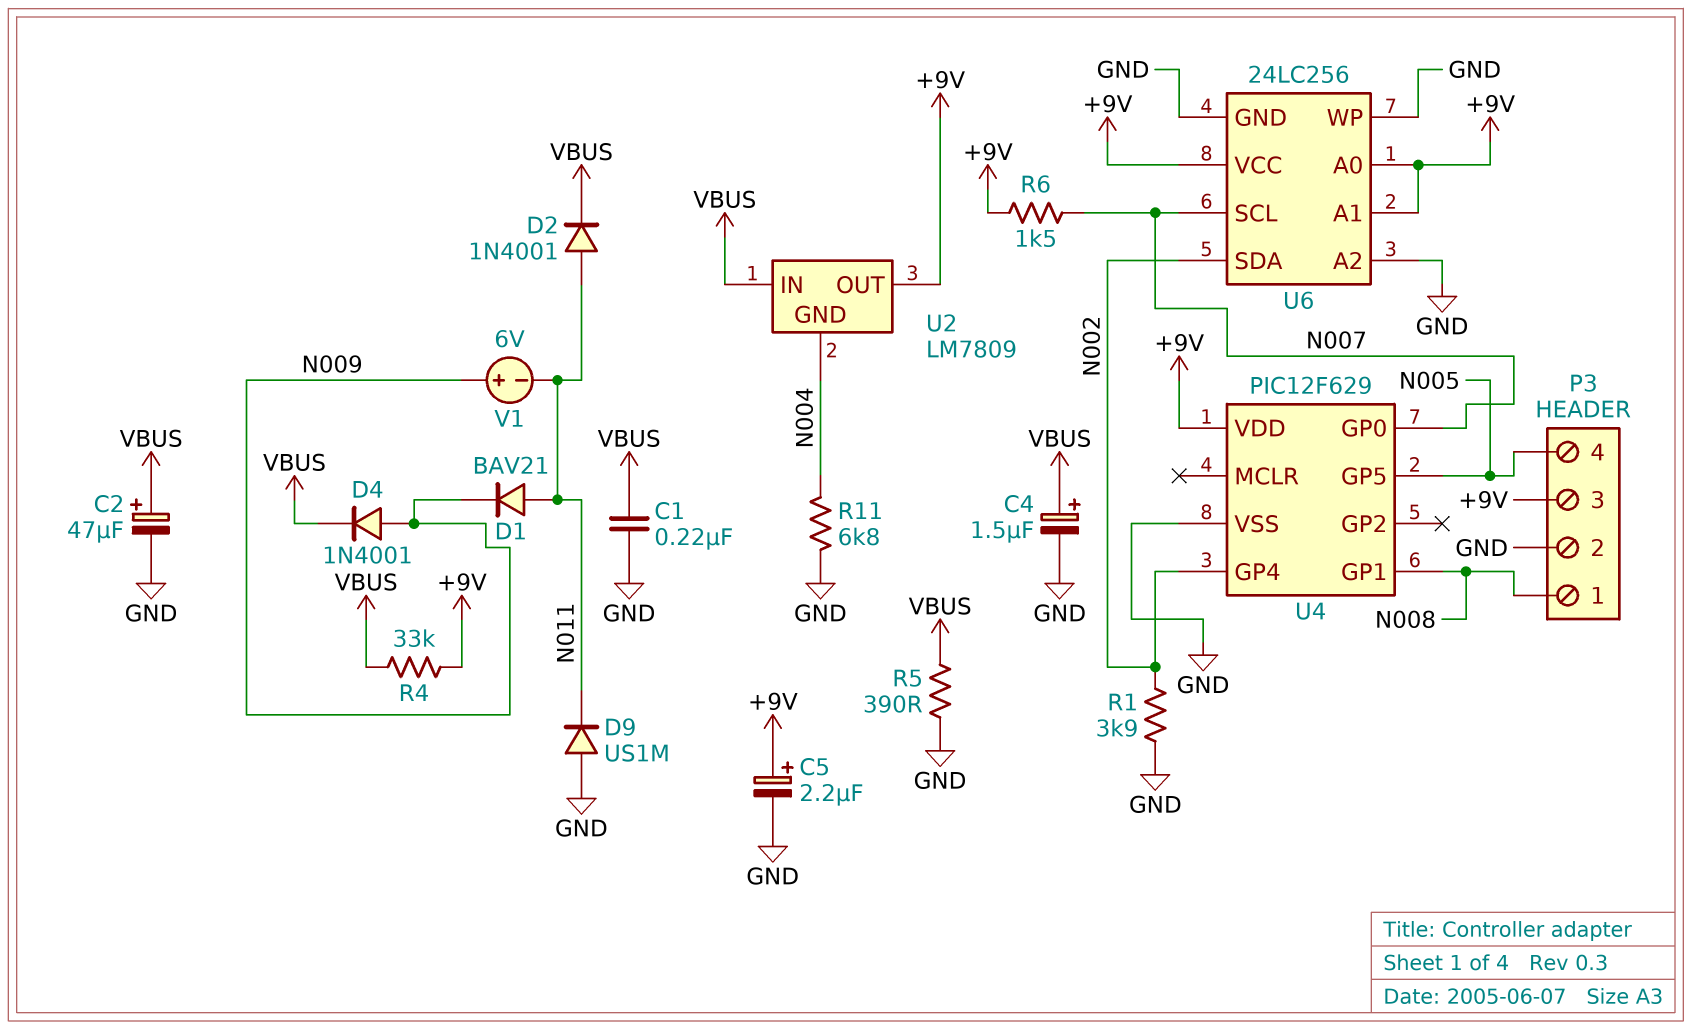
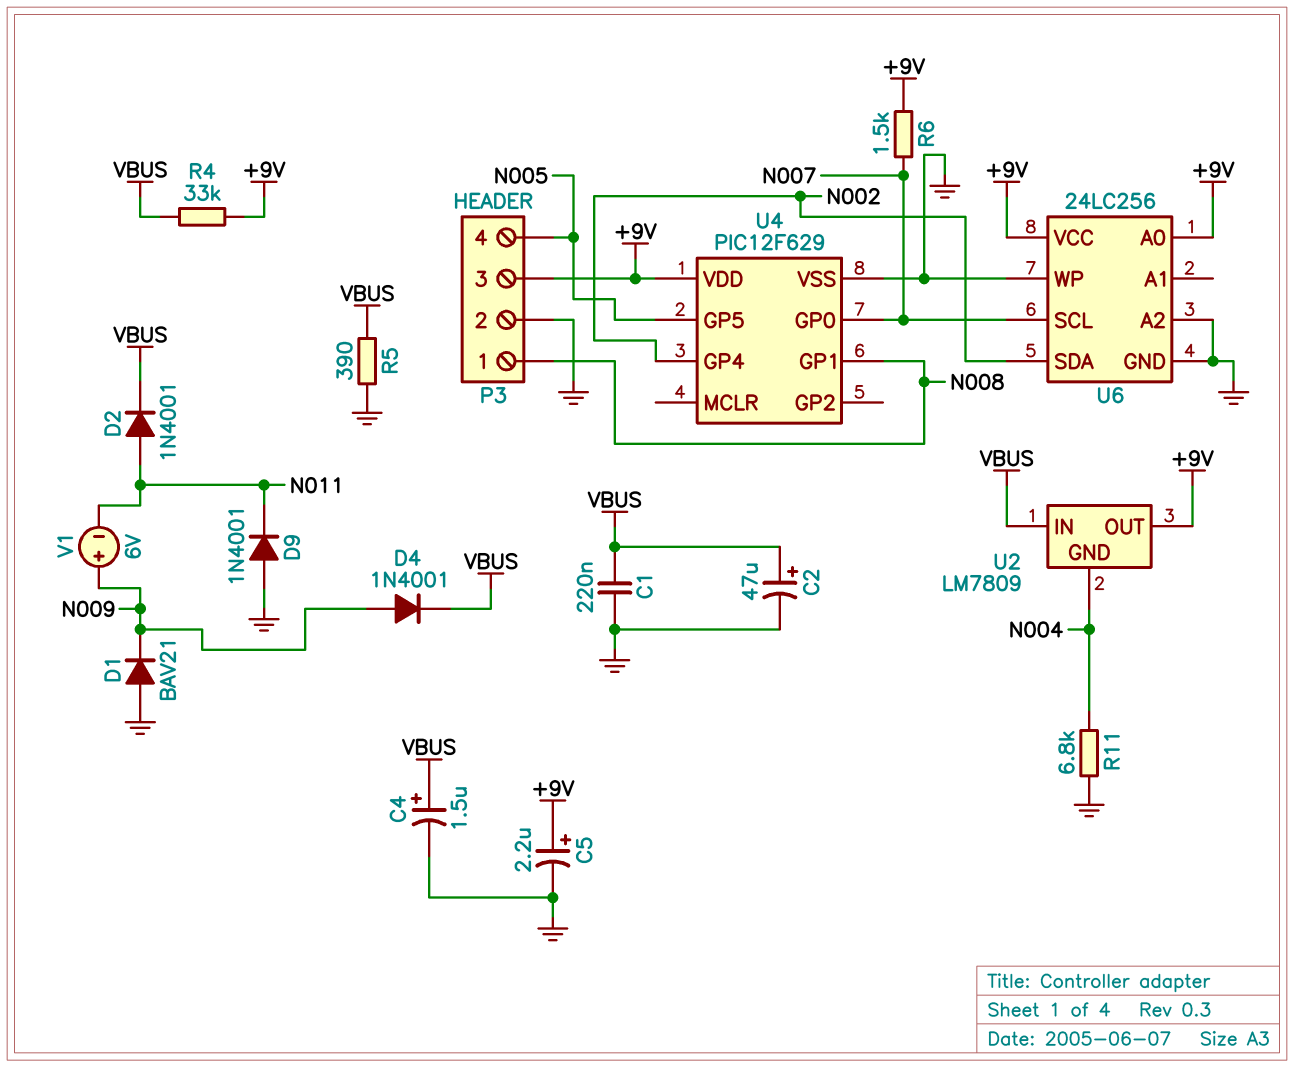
D1: diode BAV21 (A N011, K N009) -> diode BAV21 (A GND, K N009)
D9: diode US1M (A GND, K N011) -> diode 1N4001 (A GND, K N011)
R1: 3.9k (GND, N002) -> none
U6 pin A1: +9V -> none

